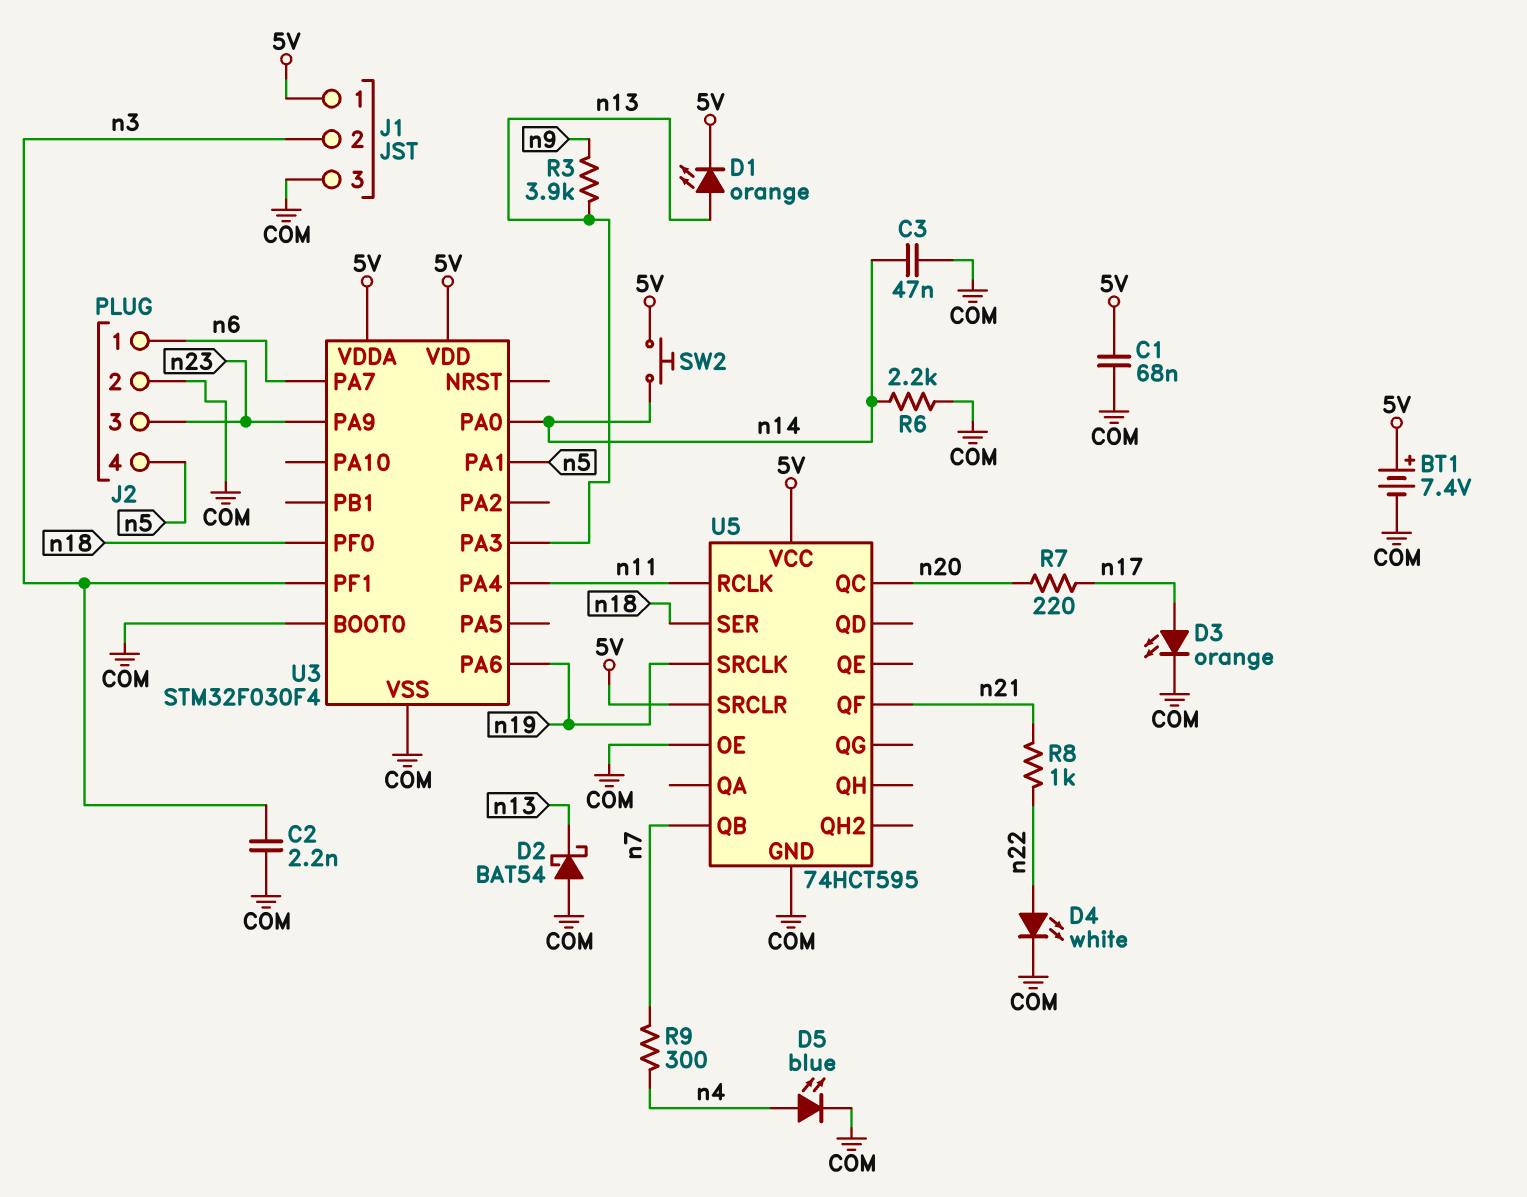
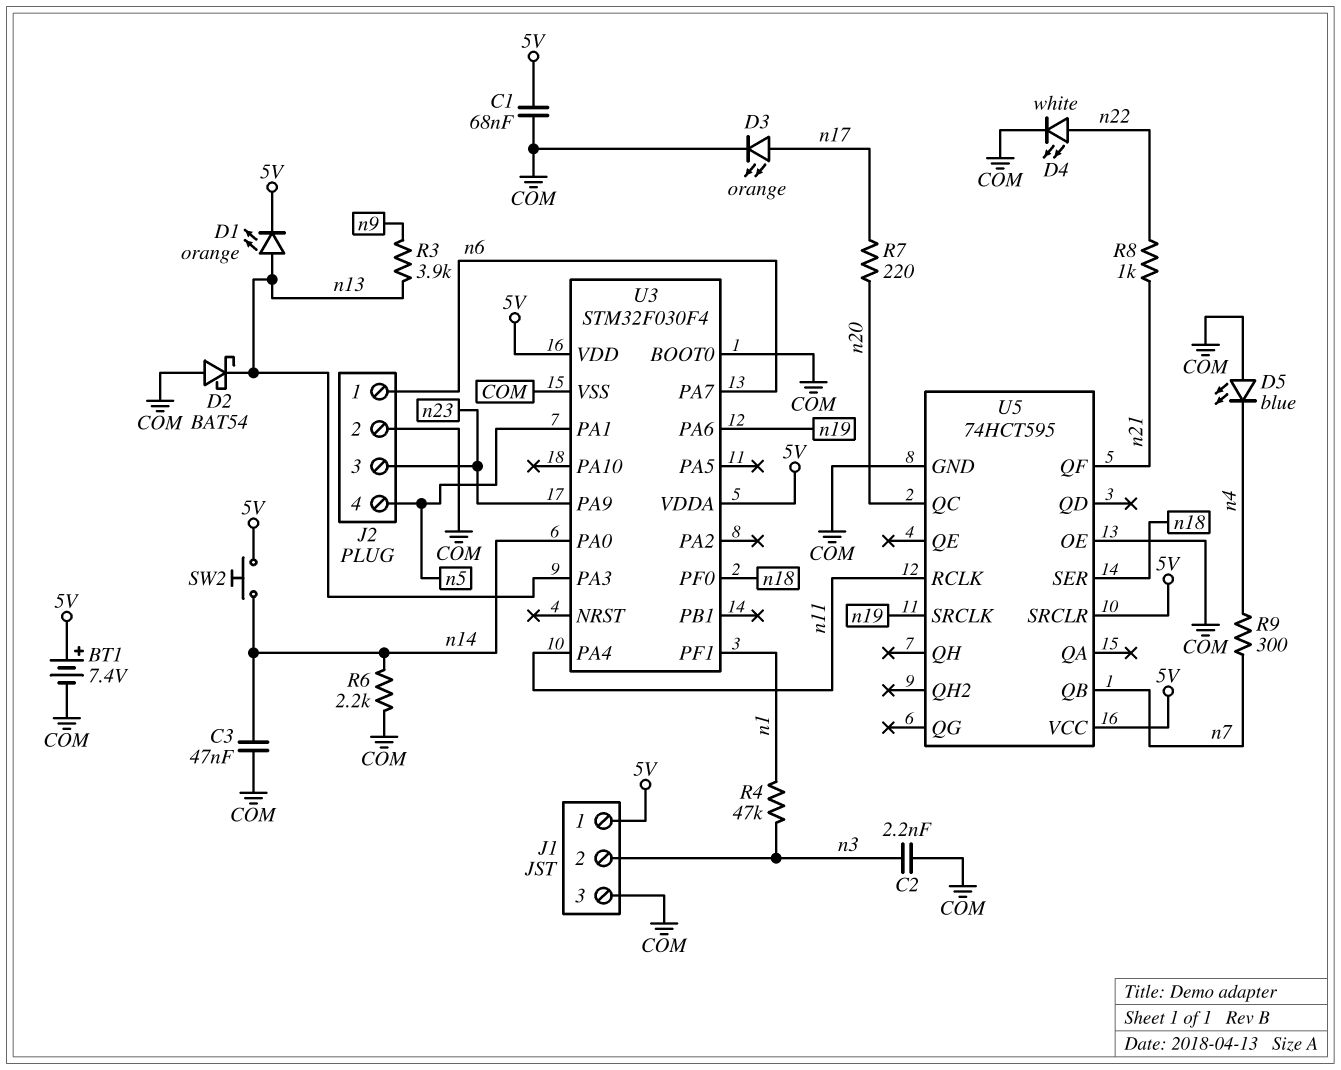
D5: LED blue (A n4, K COM) -> LED blue (A COM, K n4)
R4: none -> 47k (n1, n3)
U3 pin PF1: n3 -> n1

